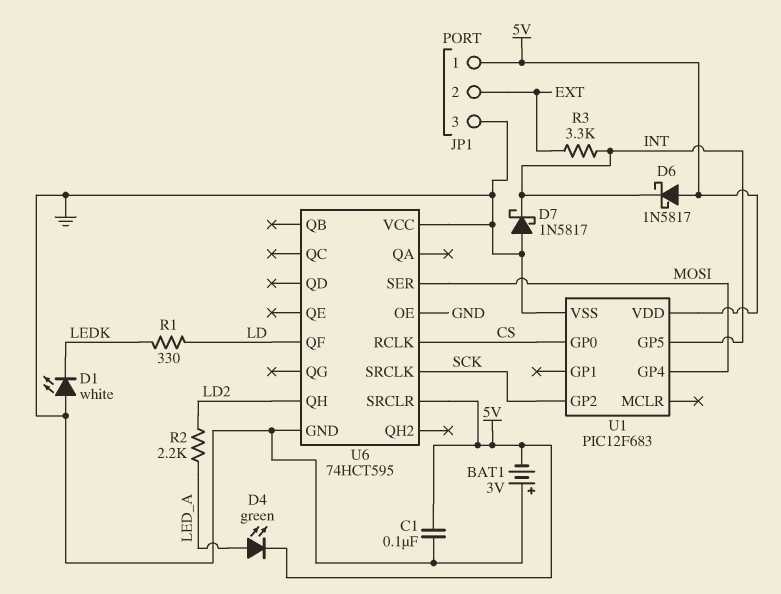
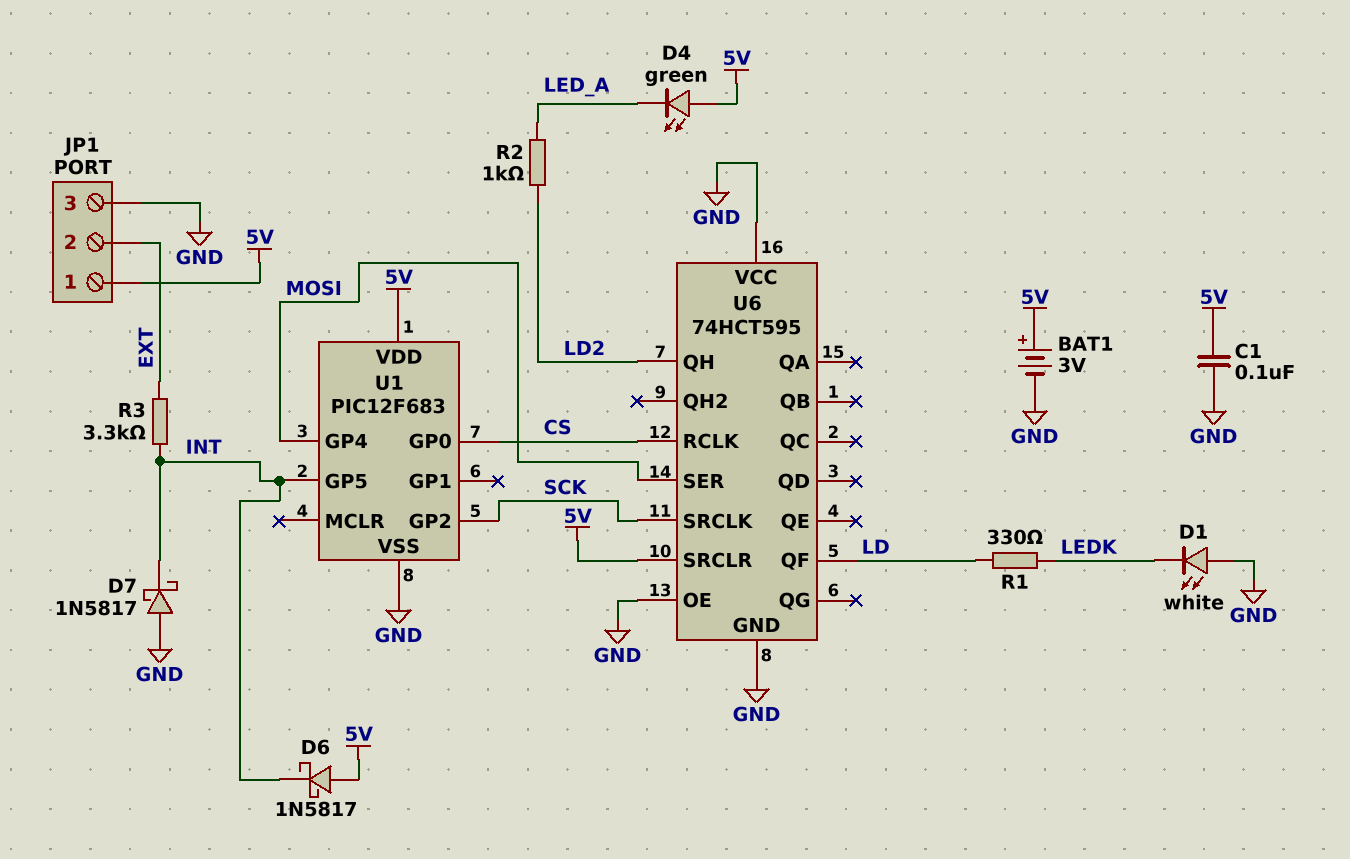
BAT1: 3V (plus GND, minus 5V) -> 3V (plus 5V, minus GND)
D4: LED green (A LED_A, K 5V) -> LED green (A 5V, K LED_A)
R2: 2.2k (LD2, LED_A) -> 1k (LD2, LED_A)

